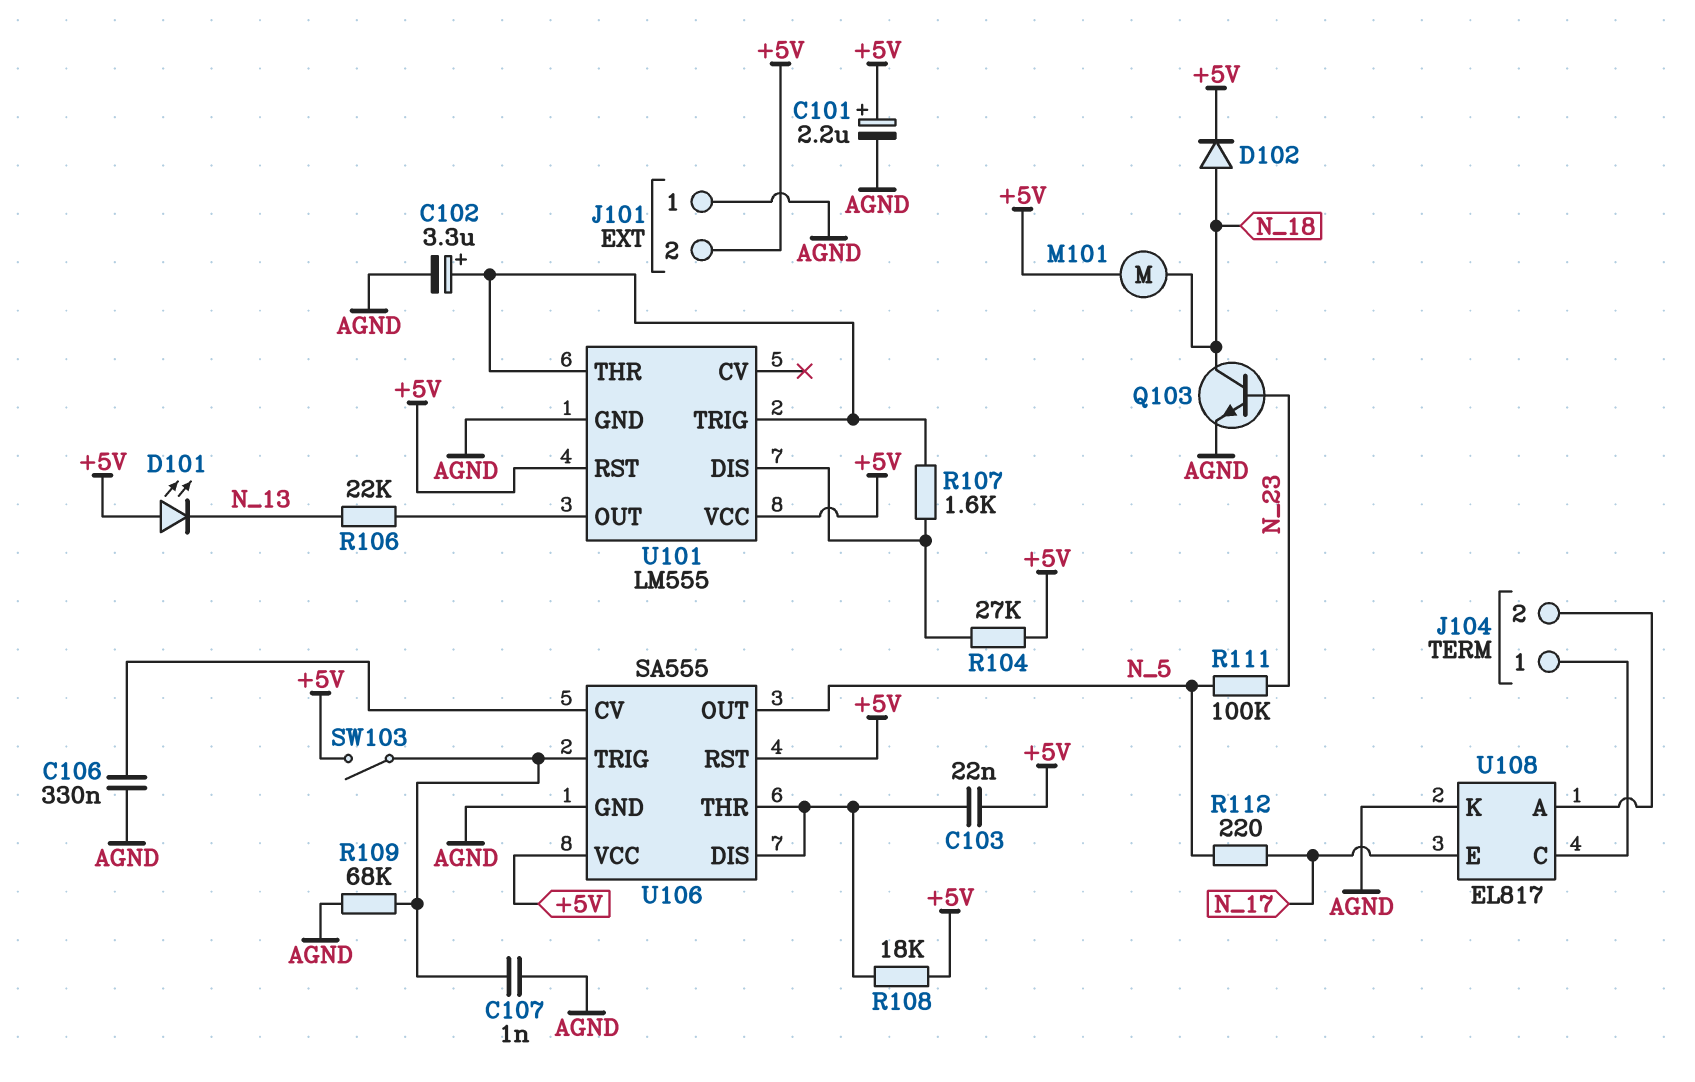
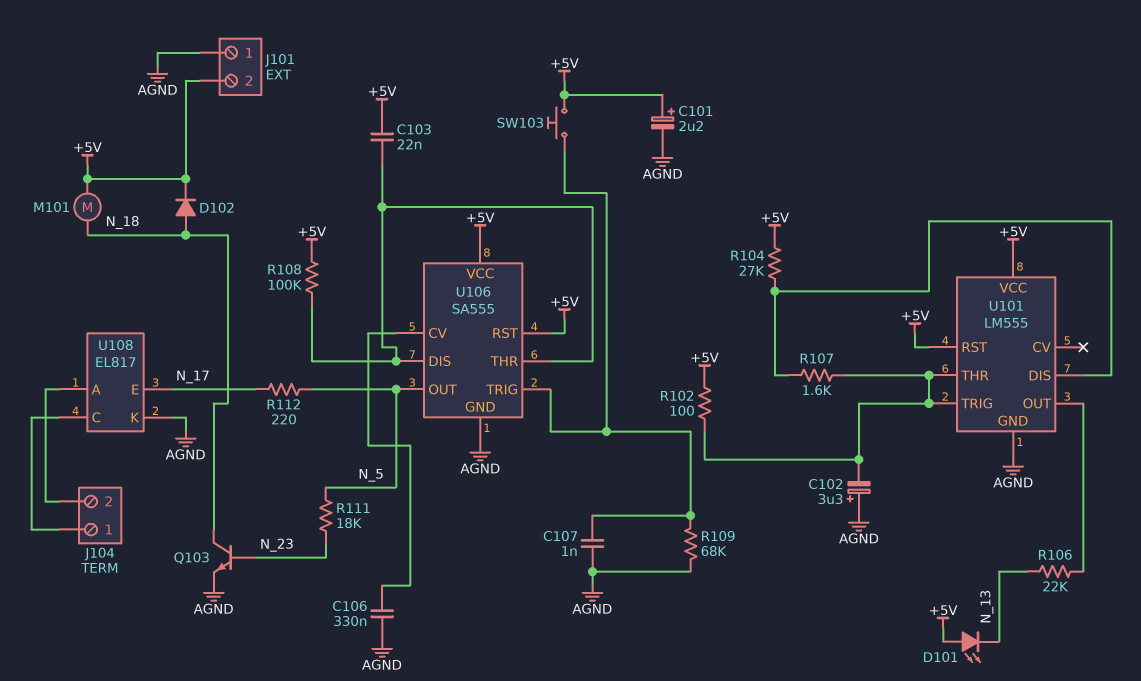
C102: 3.3uF (plus U101/THR, minus AGND) -> 3.3uF (plus AGND, minus U101/THR)
R102: none -> 100 (+5V, U101/THR)
R108: 18k (+5V, U106/DIS) -> 100k (+5V, U106/DIS)
R111: 100k (N_5, N_23) -> 18k (N_5, N_23)
SW103: switch (+5V, U106/TRIG) -> button (+5V, U106/TRIG)

